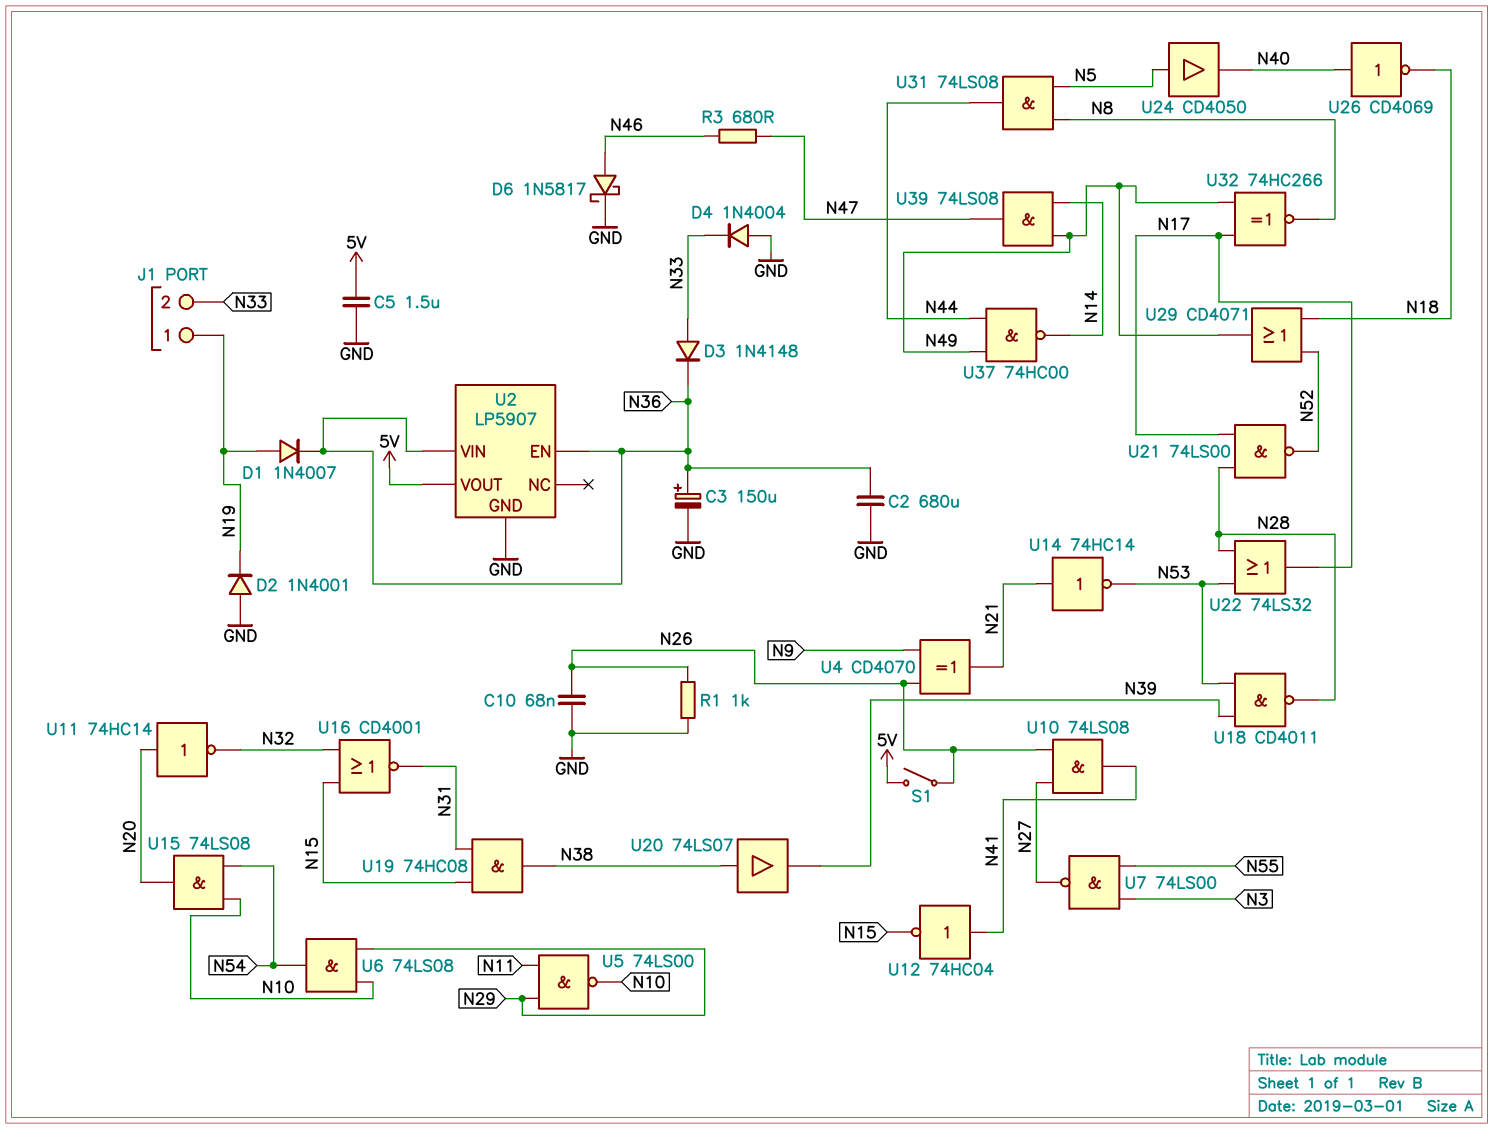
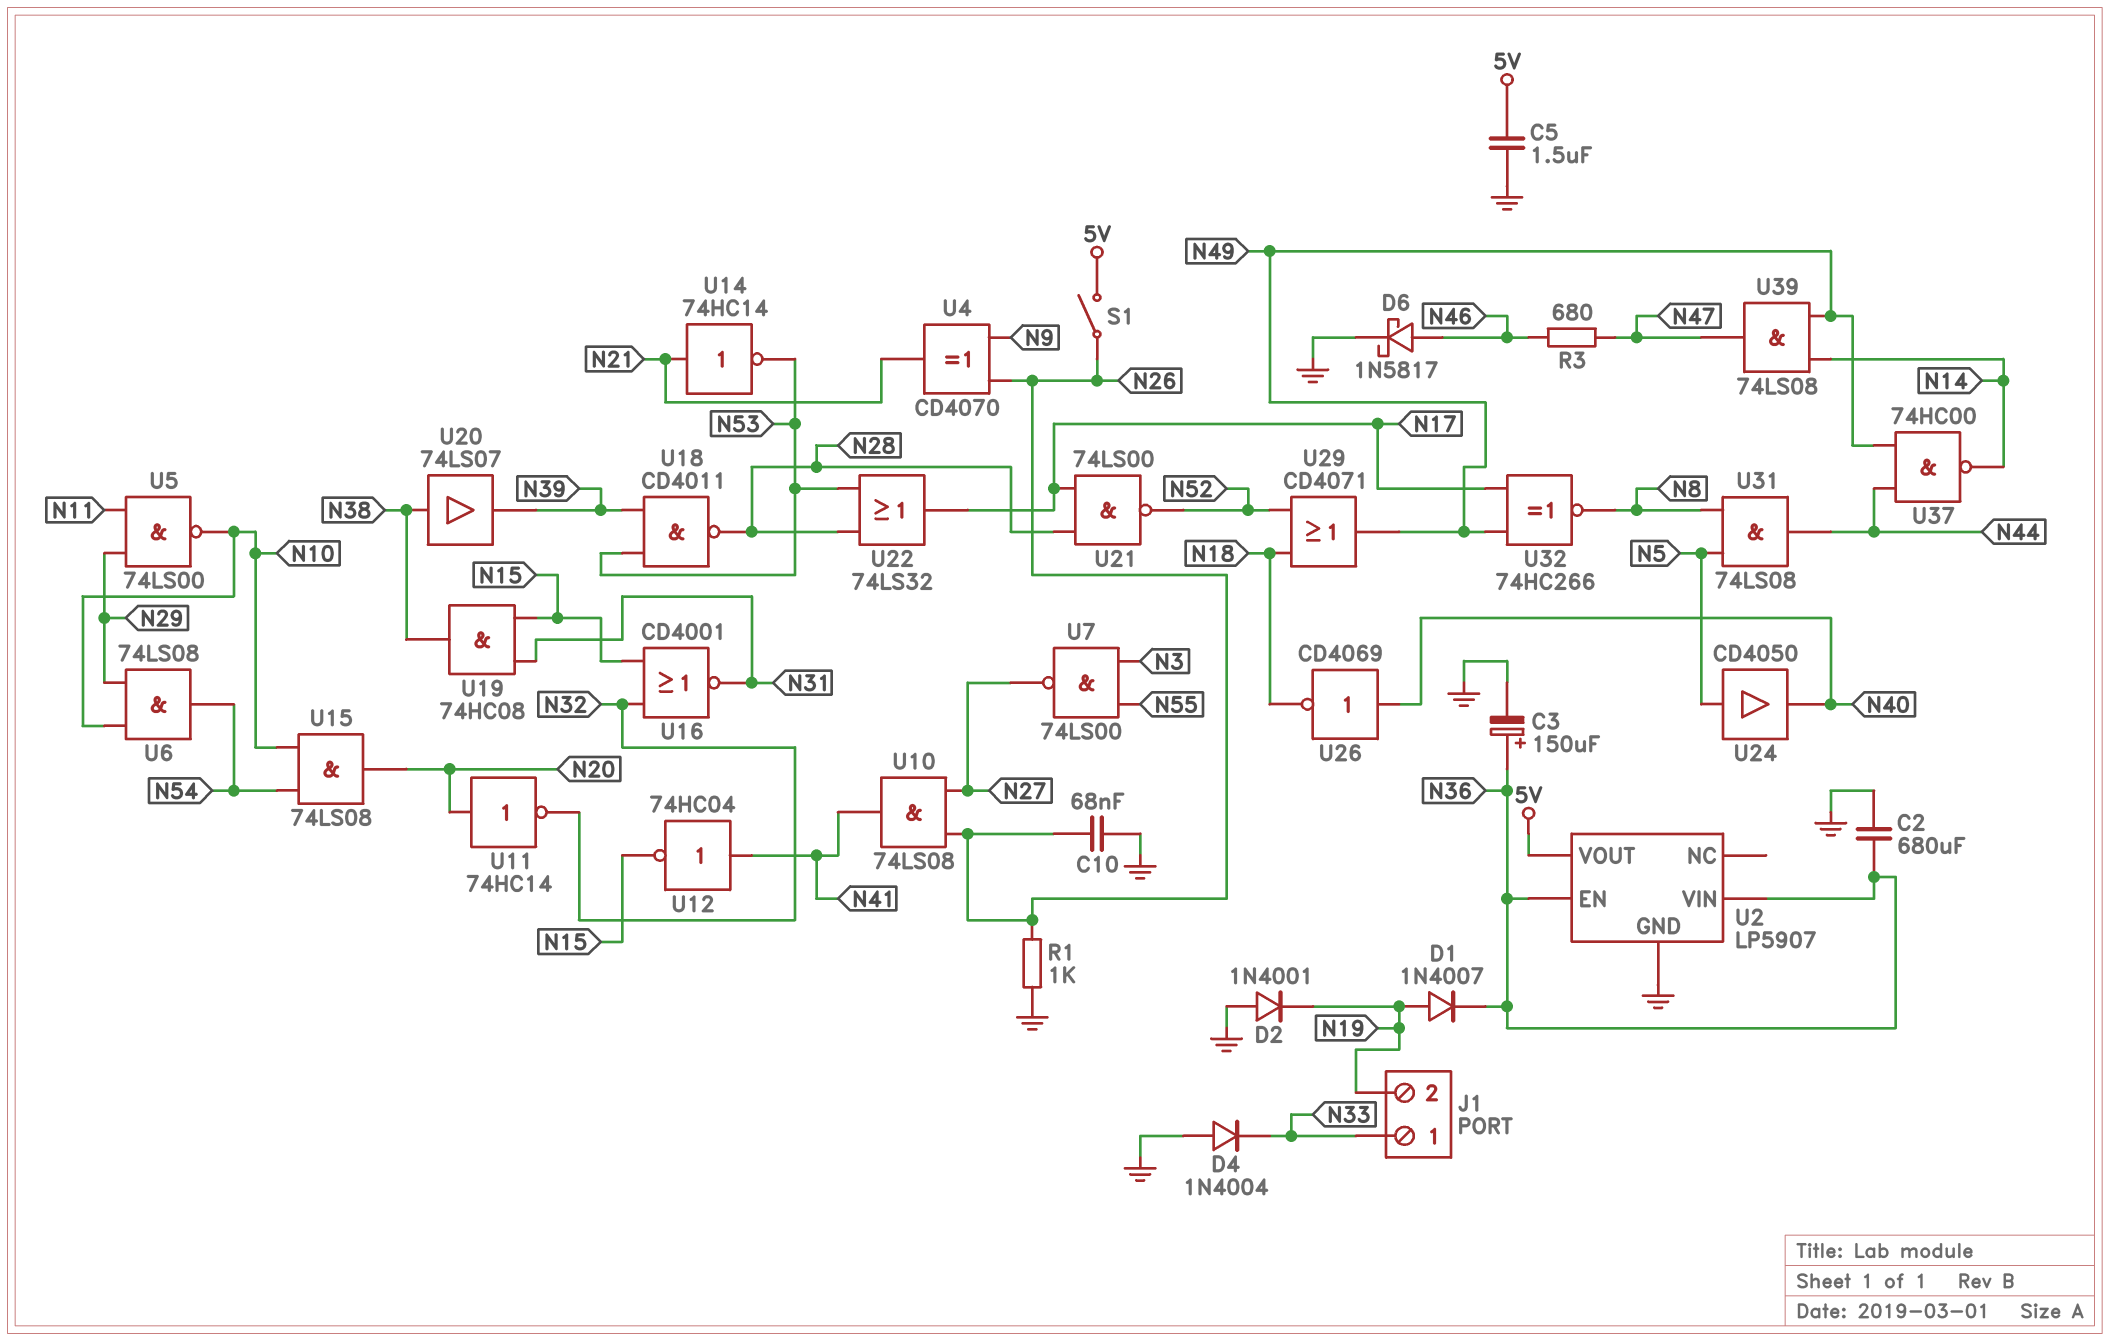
D3: diode 1N4148 (A N33, K N36) -> none
J1 pin 1: N19 -> N33
J1 pin 2: N33 -> N19

